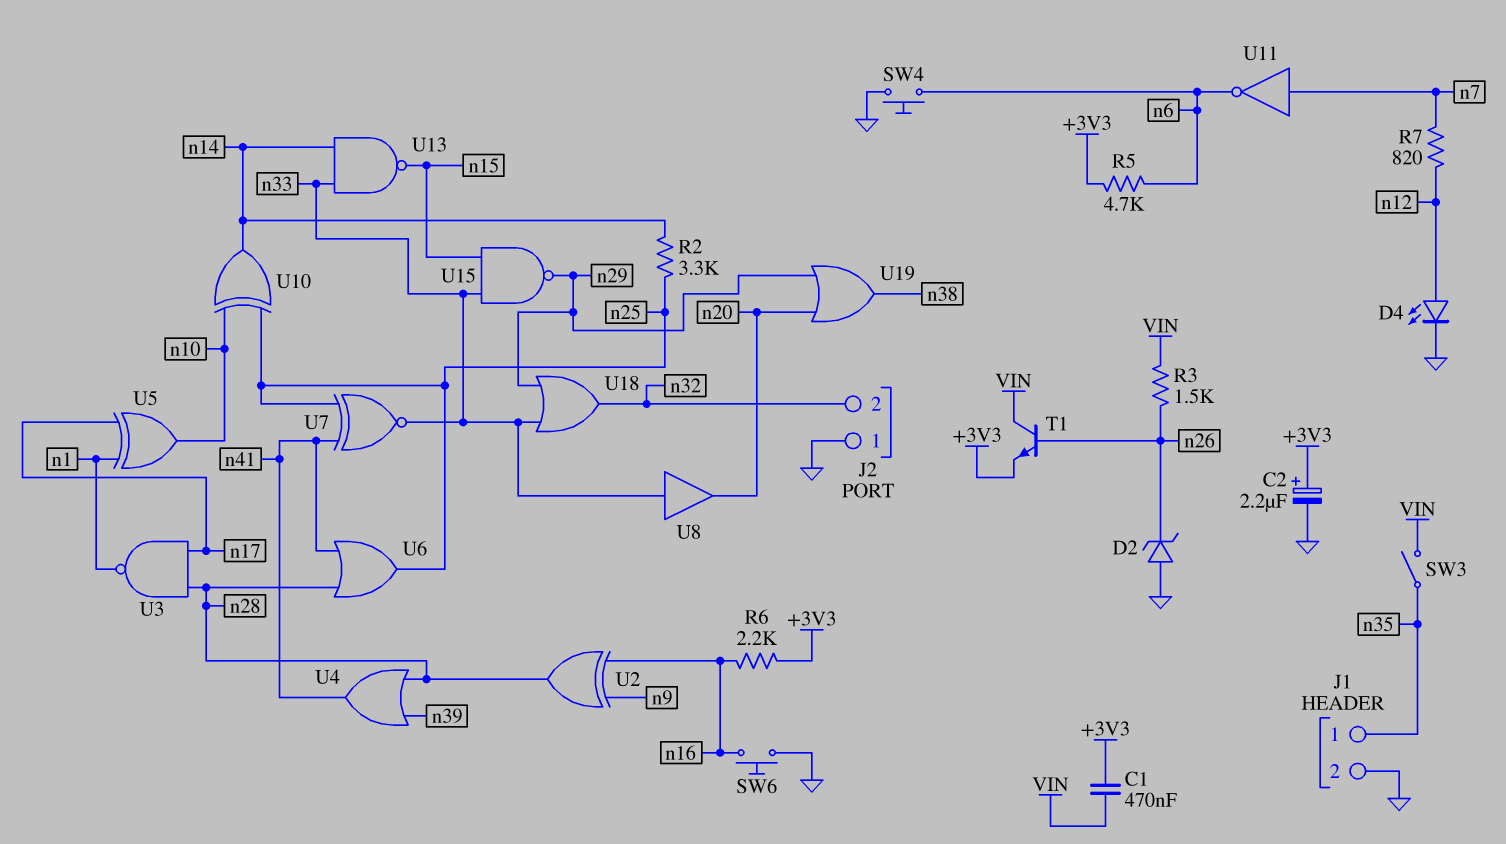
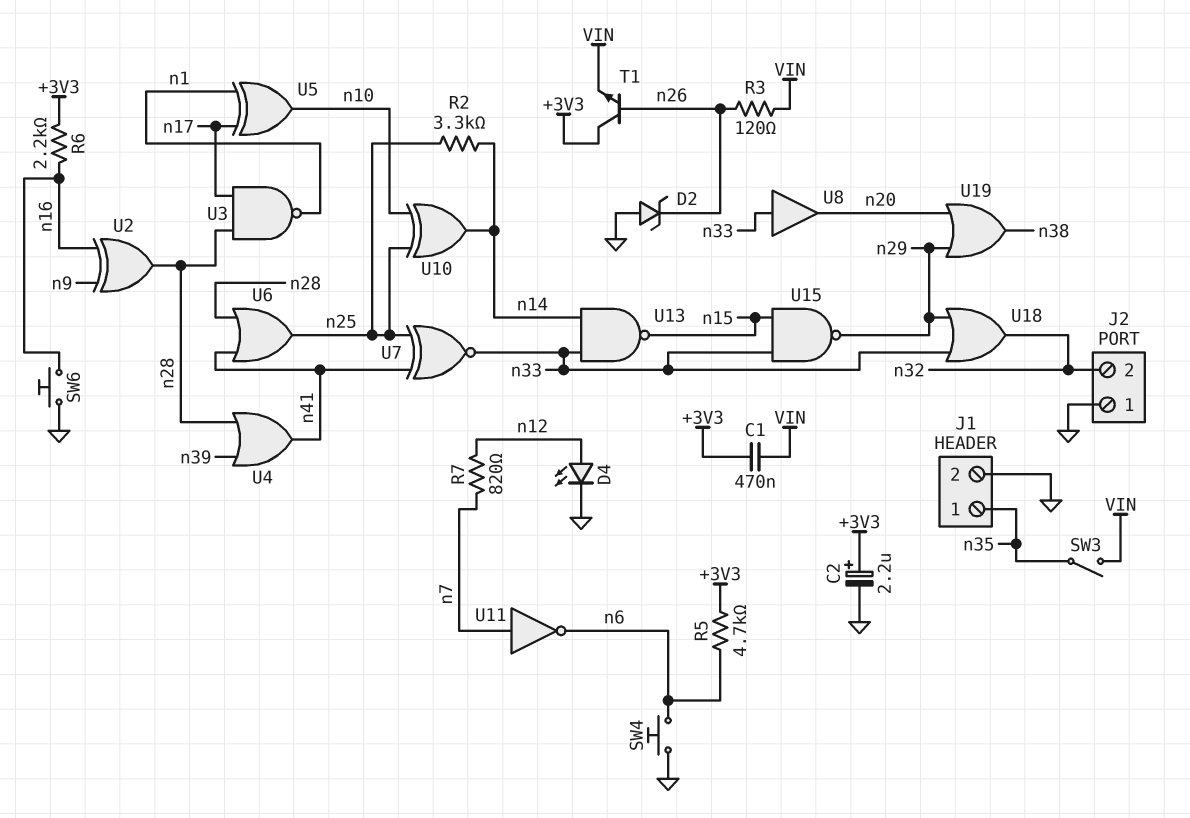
R3: 1.5k (VIN, n26) -> 120 (VIN, n26)
T1: NPN (B n26, C VIN, E +3V3) -> NPN (B n26, C +3V3, E VIN)

